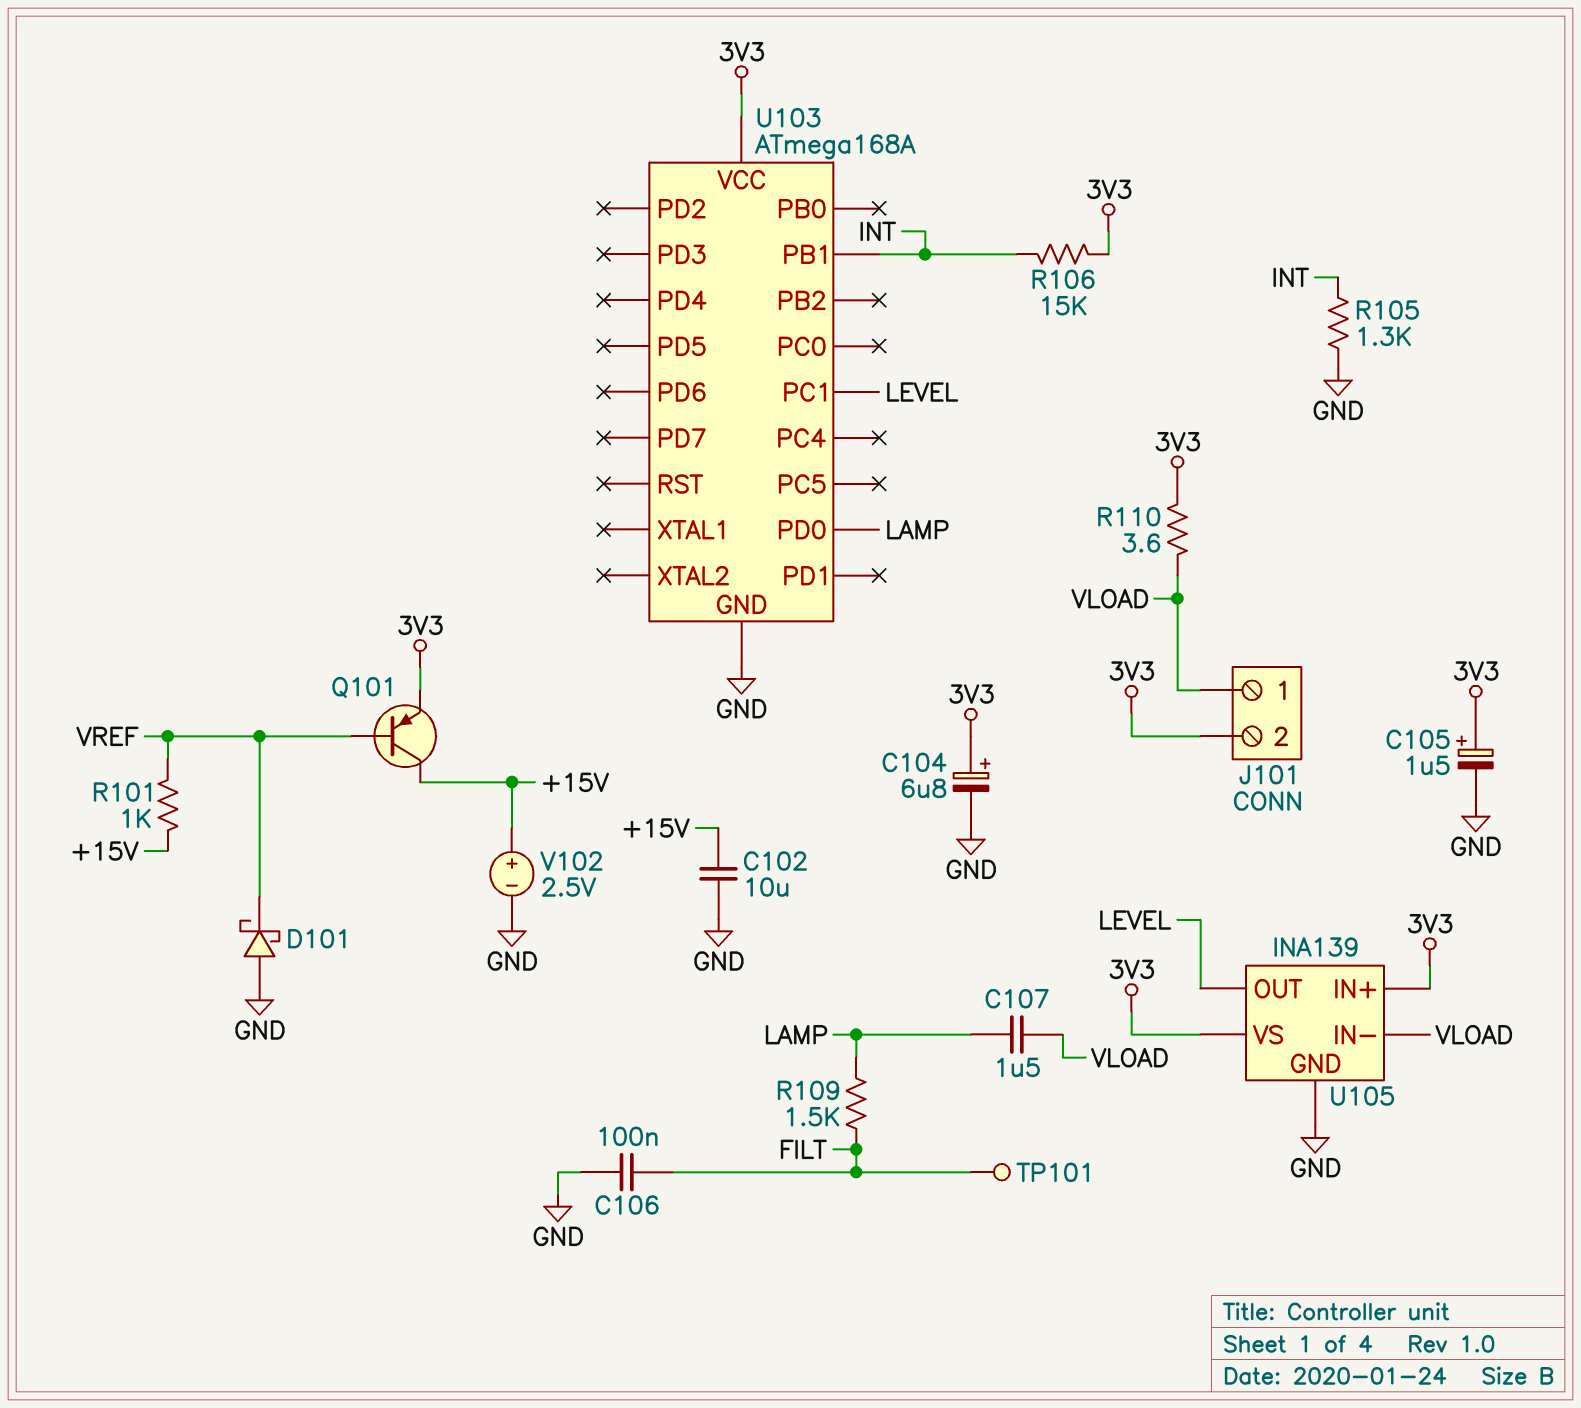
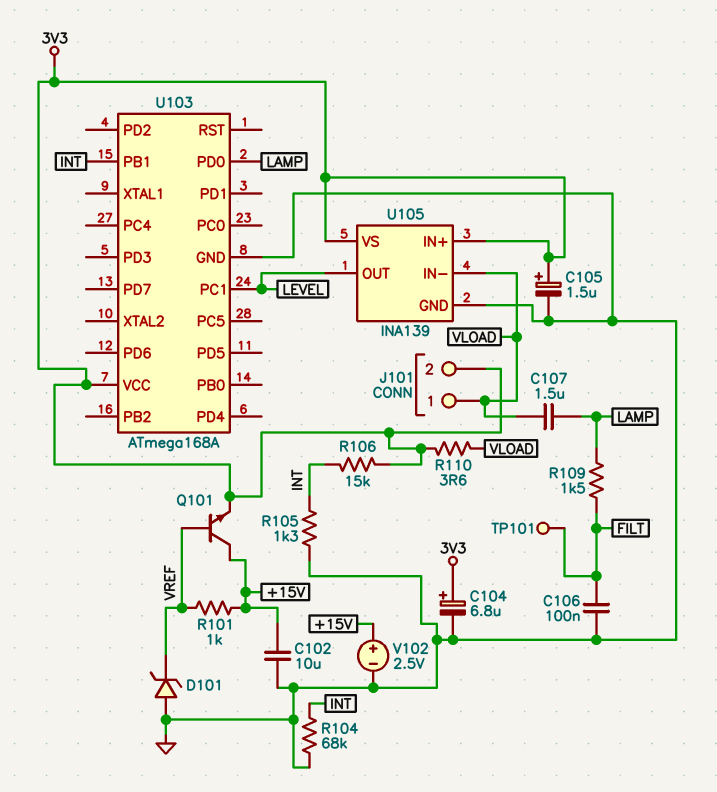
D101: schottky (A GND, K VREF) -> zener (A GND, K VREF)
Q101: PNP (B VREF, C +15V, E 3V3) -> NPN (B VREF, C +15V, E 3V3)
R104: none -> 68k (GND, INT)

